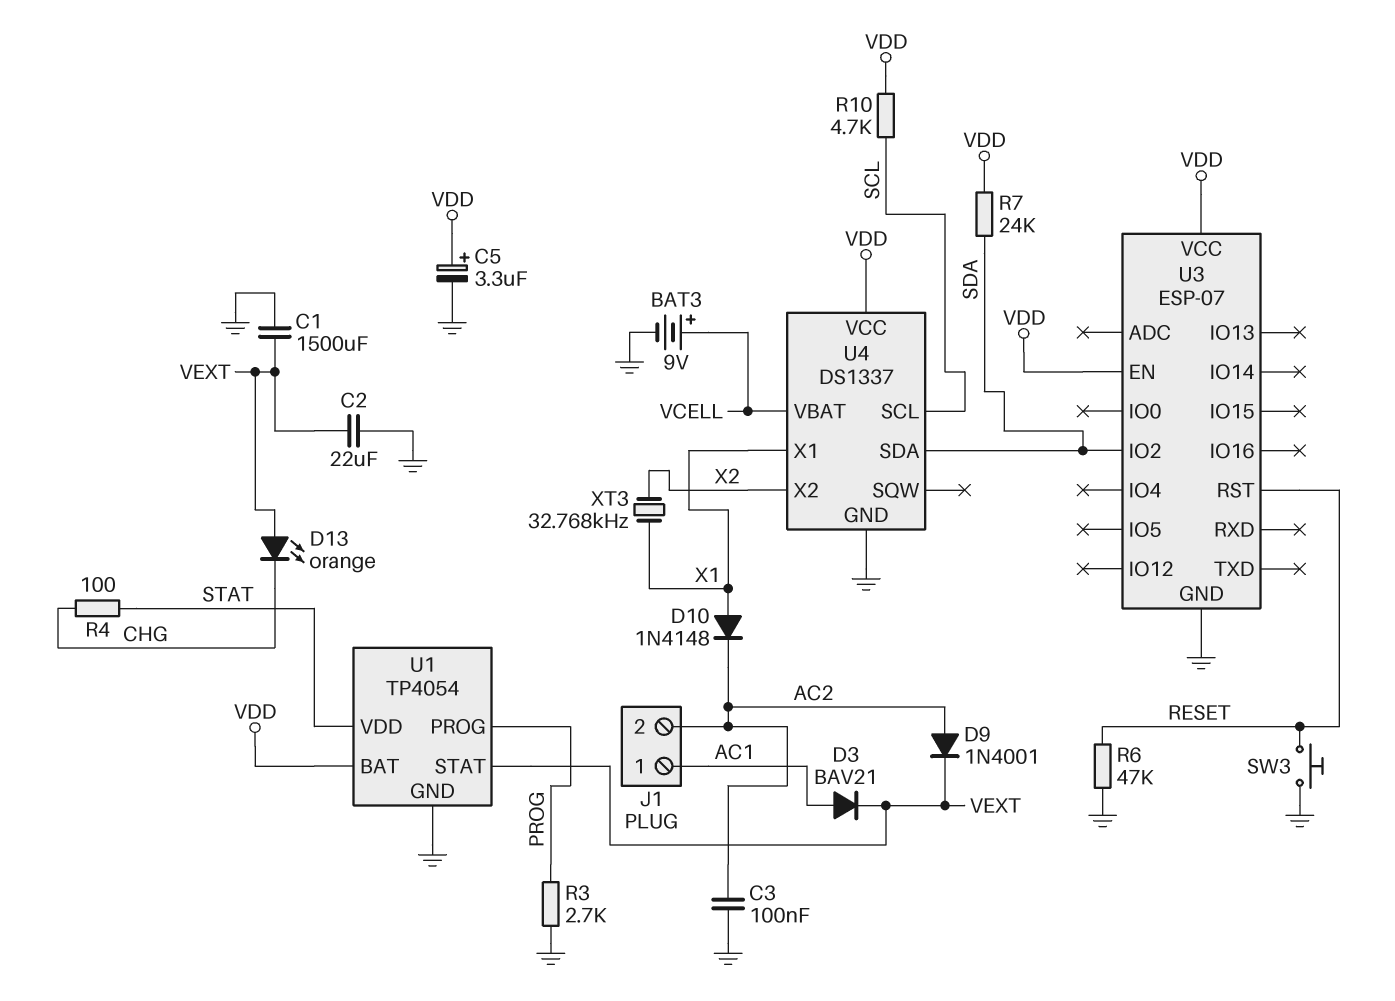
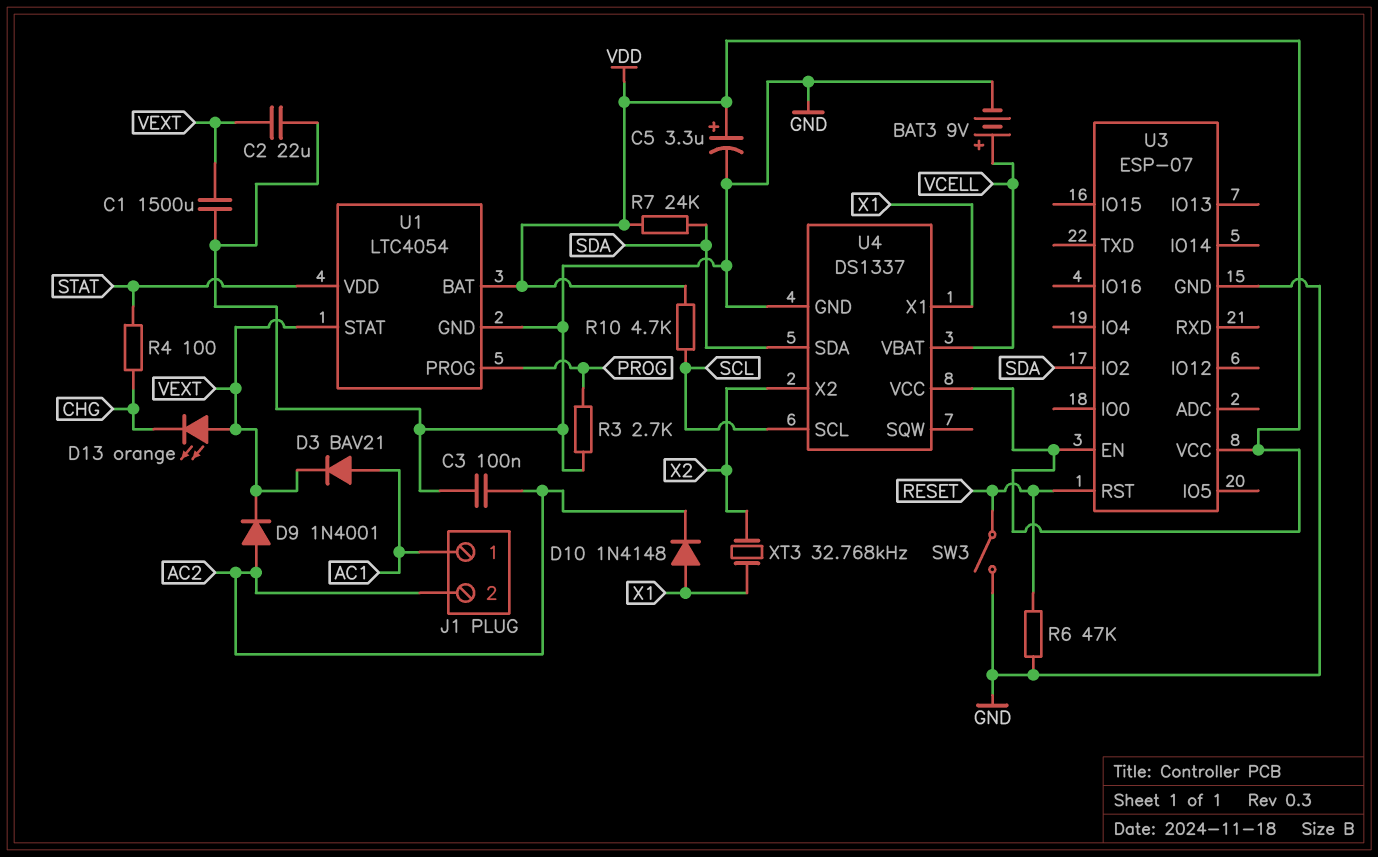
SW3: button (GND, RESET) -> switch (GND, RESET)
U1: TP4054 -> LTC4054

